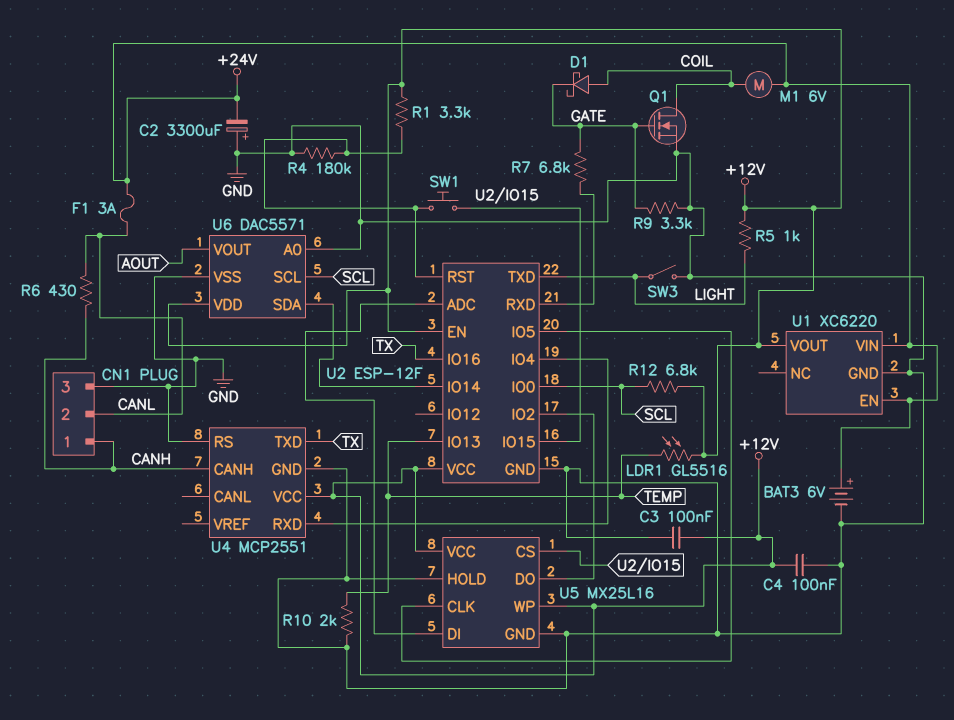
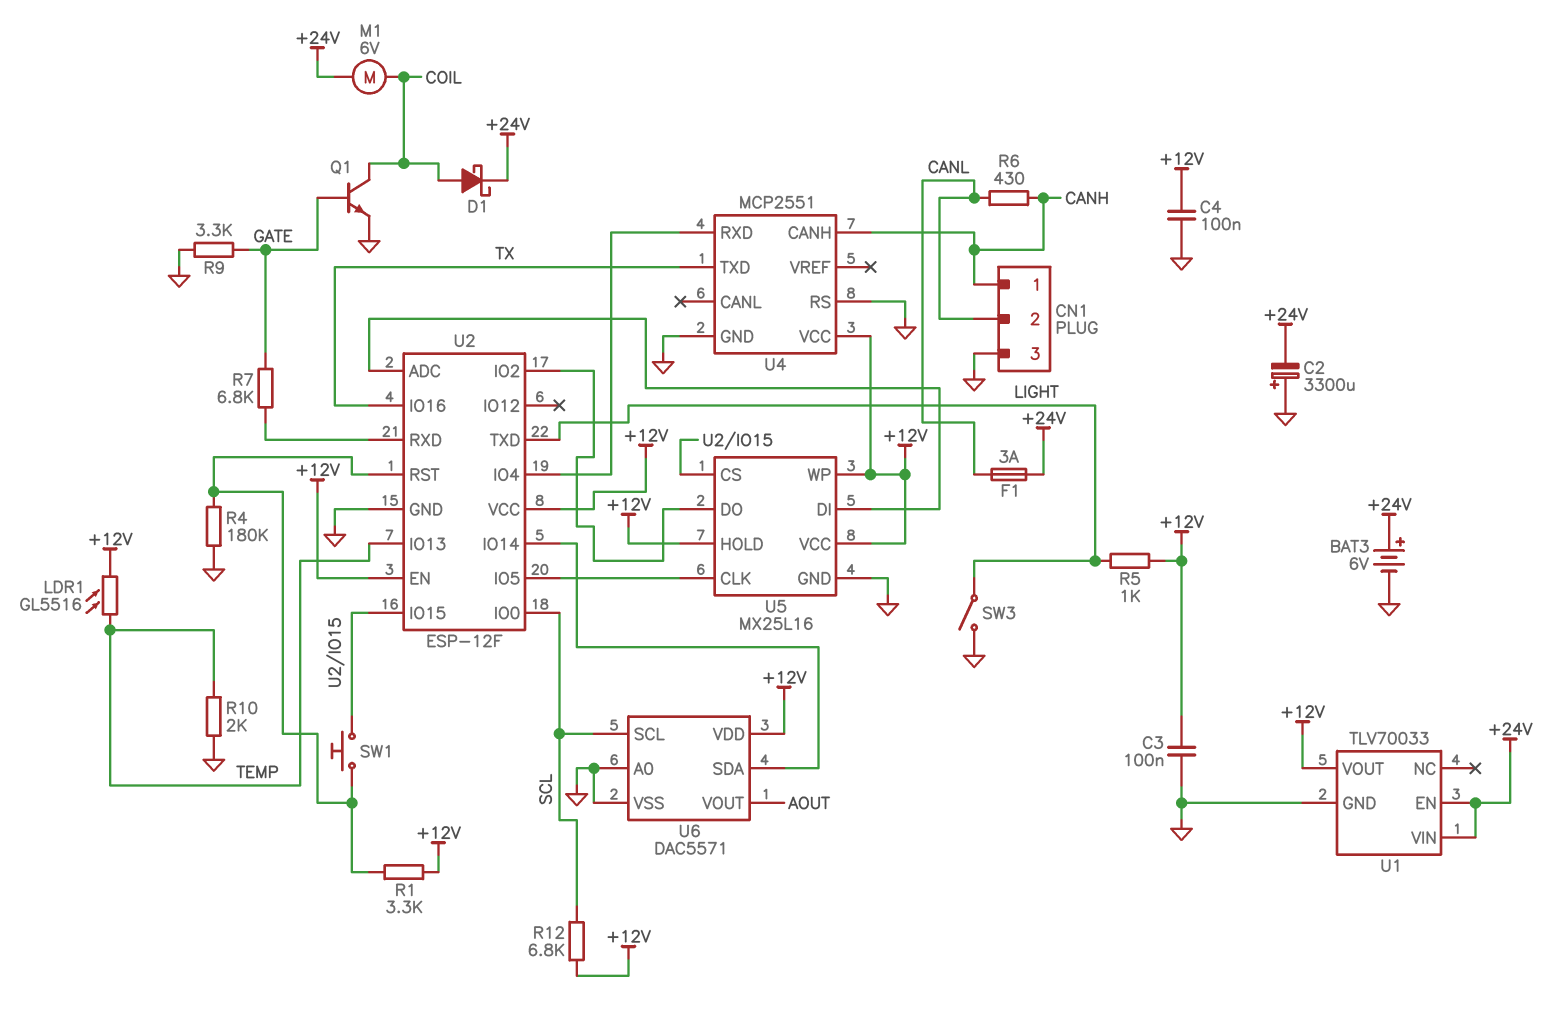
D1: schottky (A COIL, K GATE) -> schottky (A COIL, K +24V)
Q1: NMOS (G GATE, D COIL, S GND) -> NPN (B GATE, C COIL, E GND)
U1: XC6220 -> TLV70033
U5 pin HOLD: GND -> +12V

